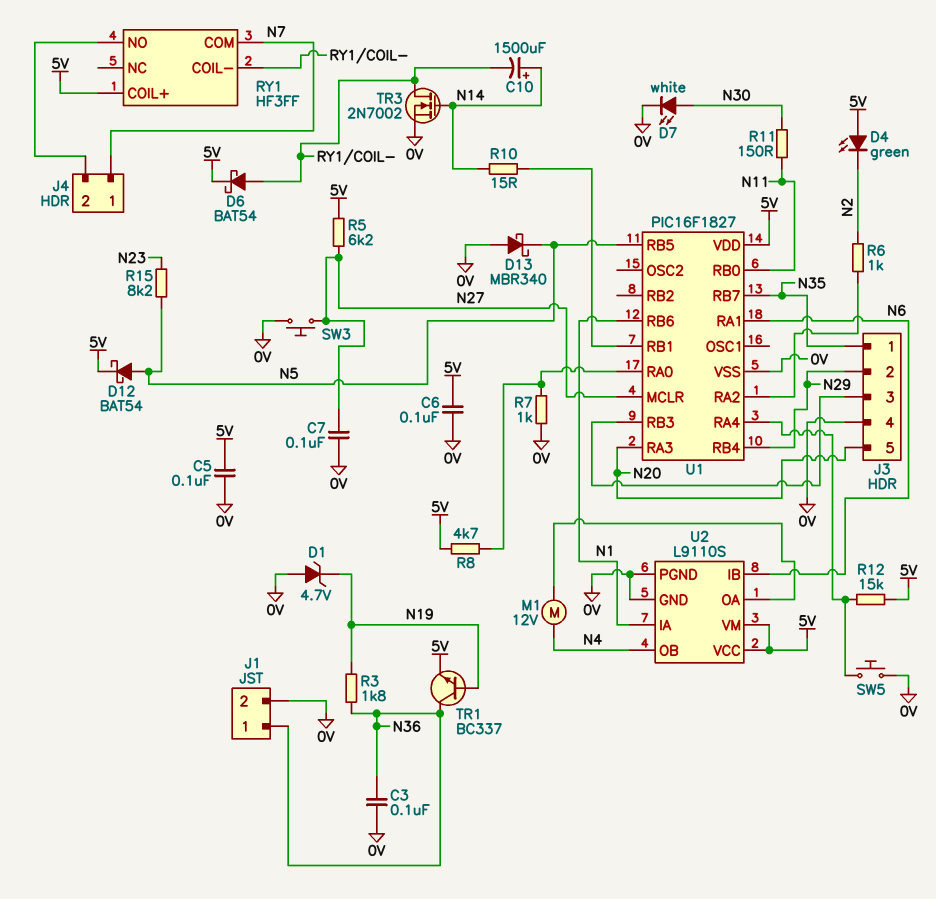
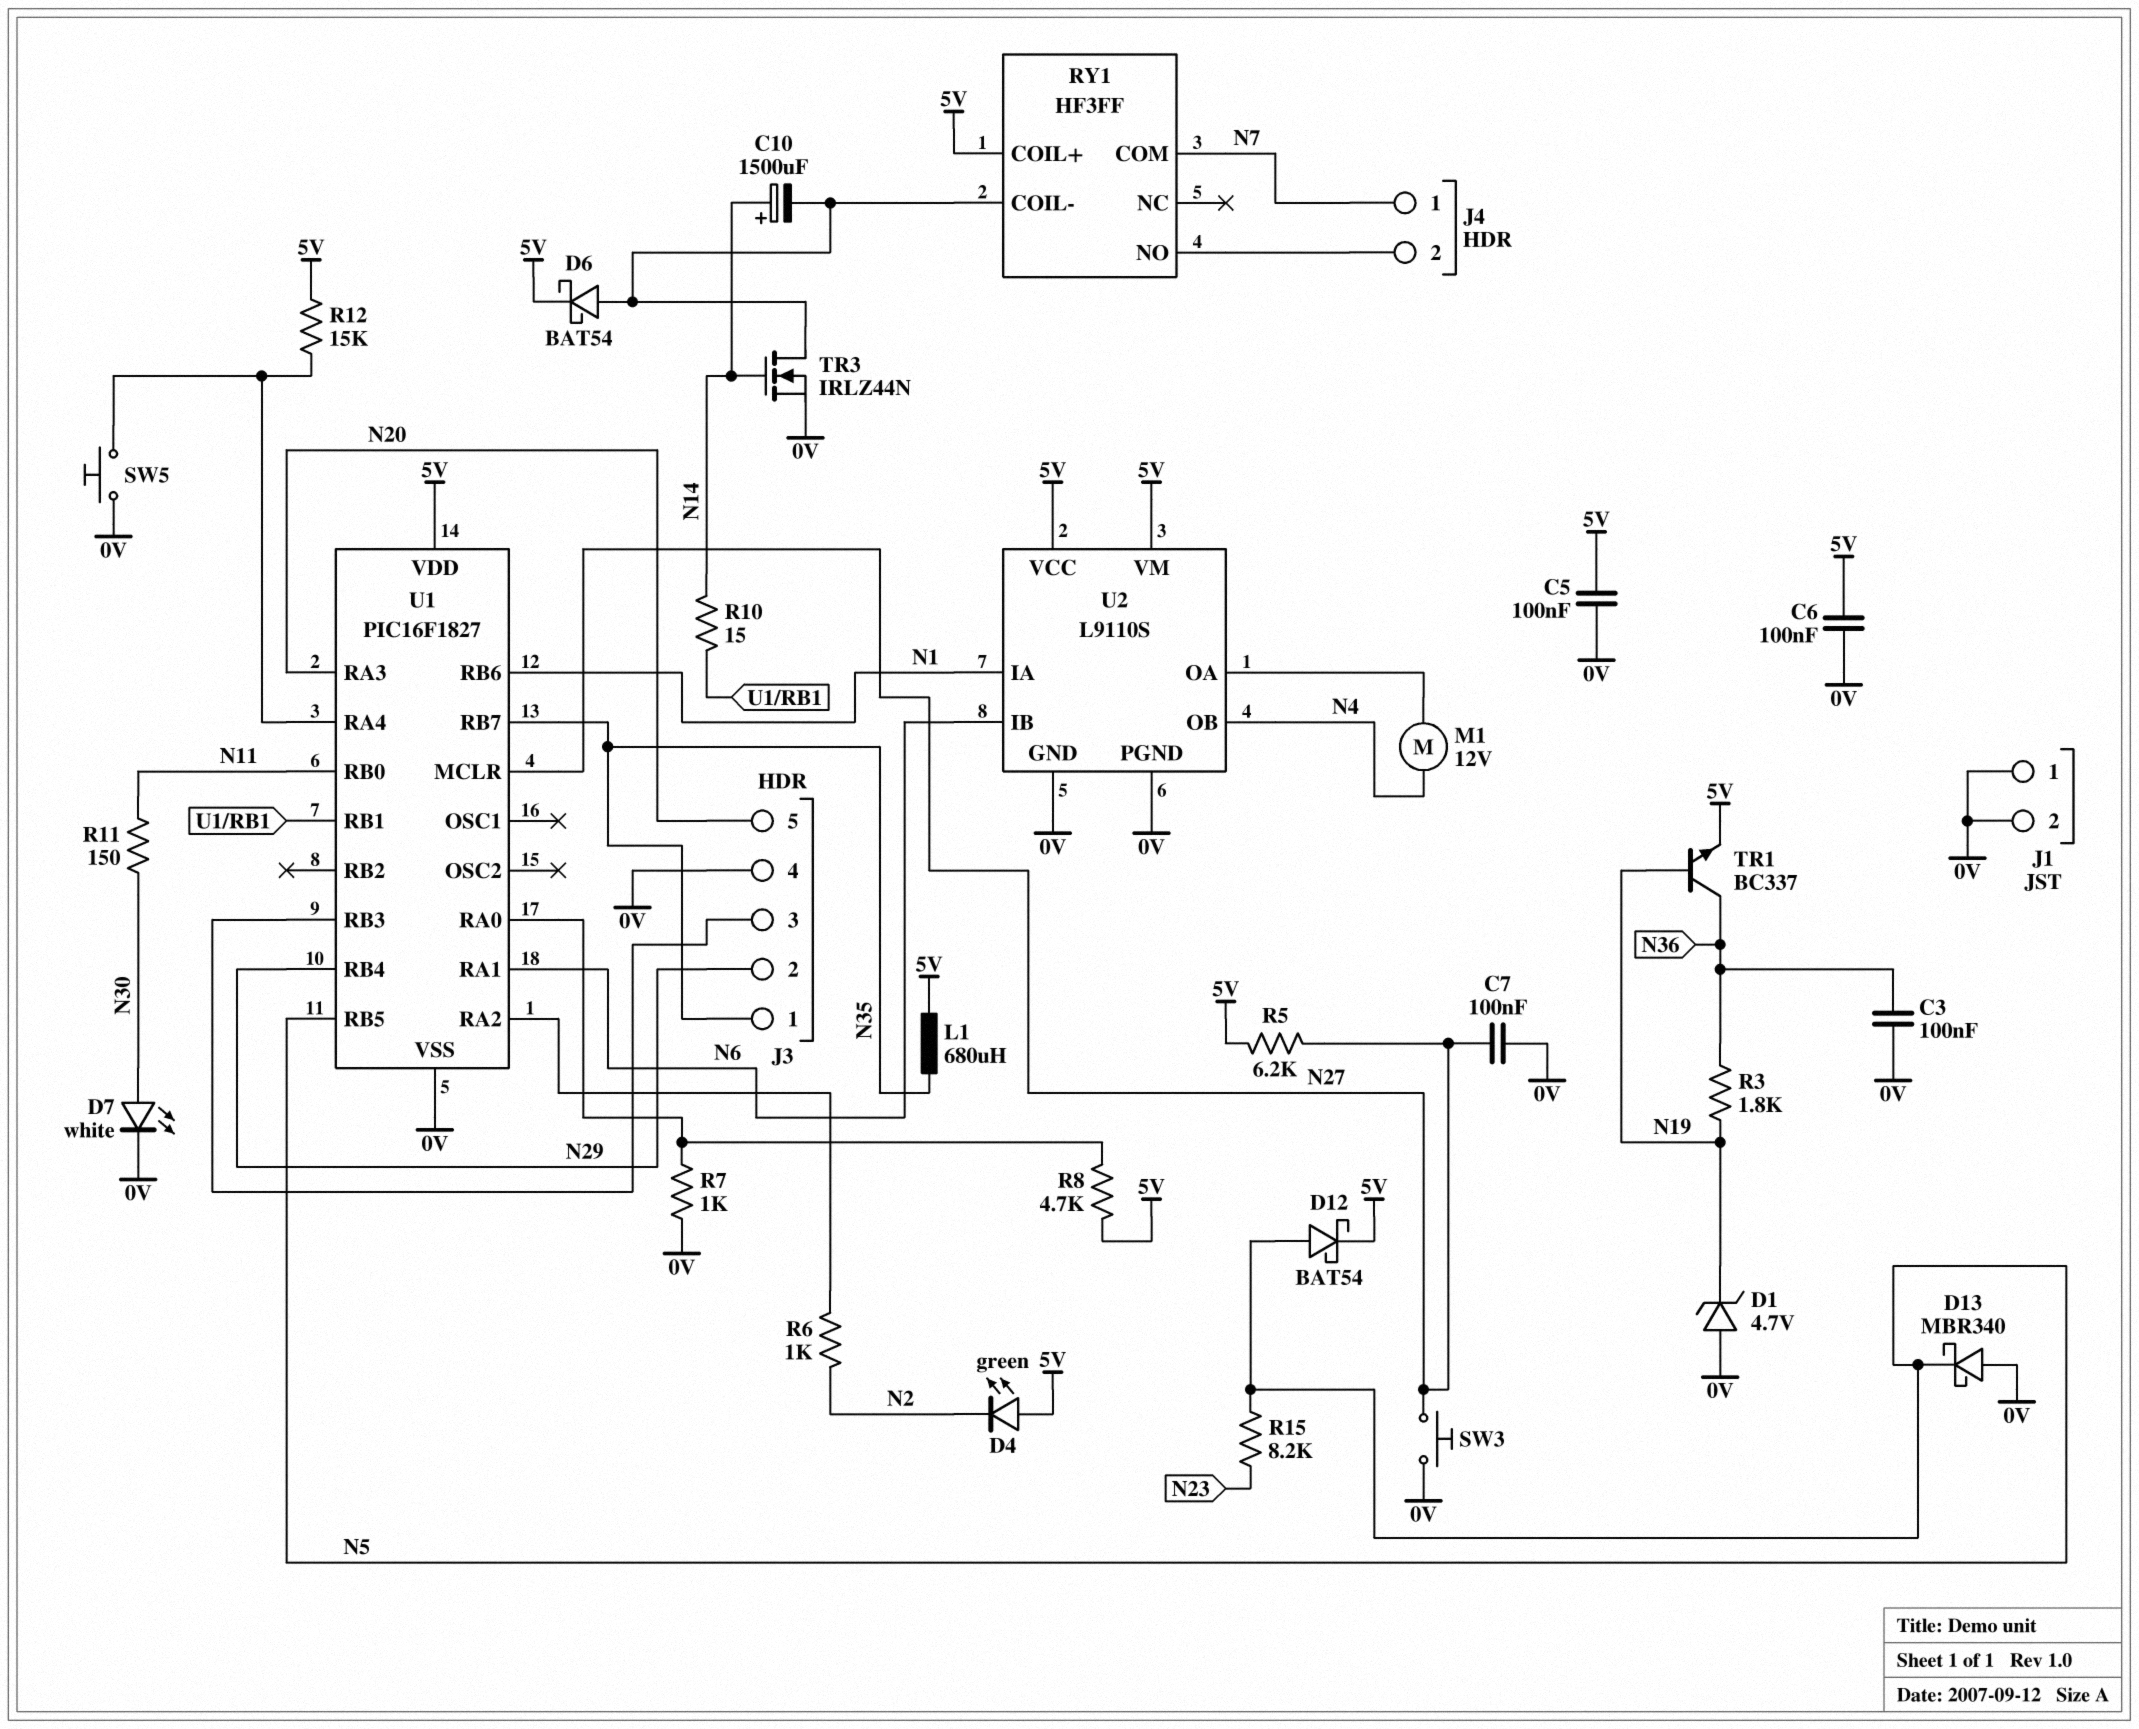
J1 pin 1: N36 -> 0V
L1: none -> 680uH (5V, N35)
TR3: NMOS 2N7002 (G N14, D RY1/COIL-, S 0V) -> NMOS IRLZ44N (G N14, D RY1/COIL-, S 0V)

